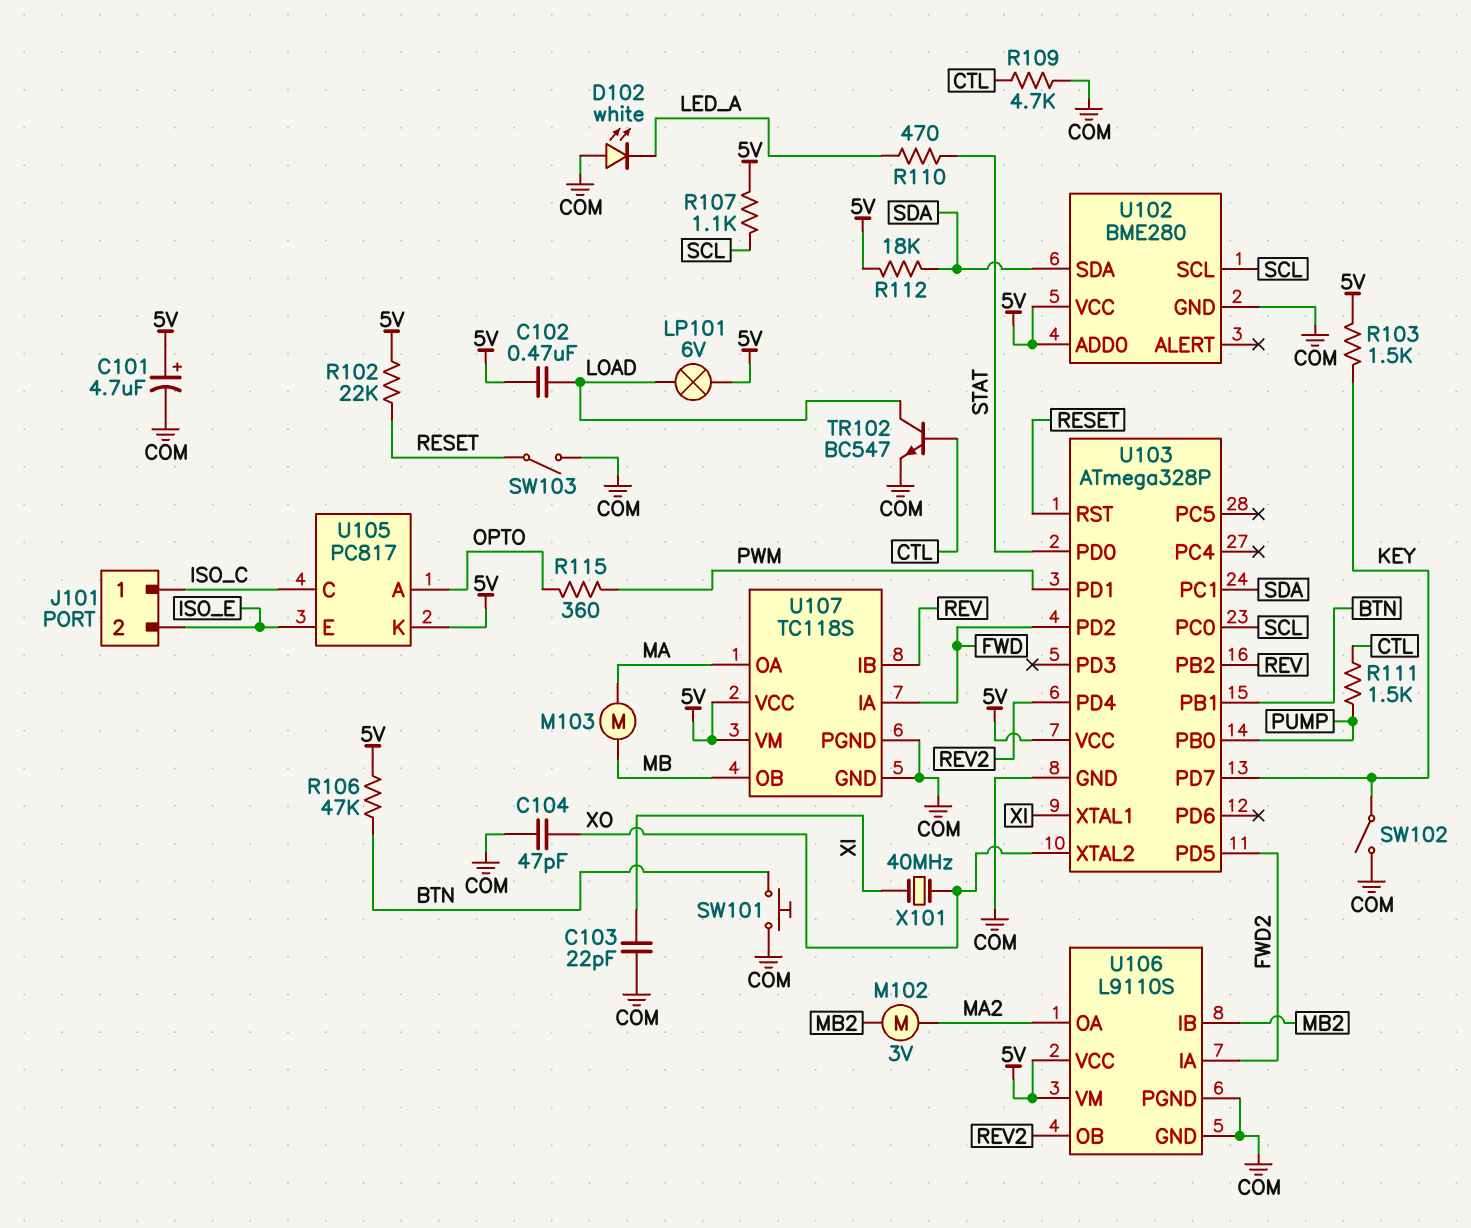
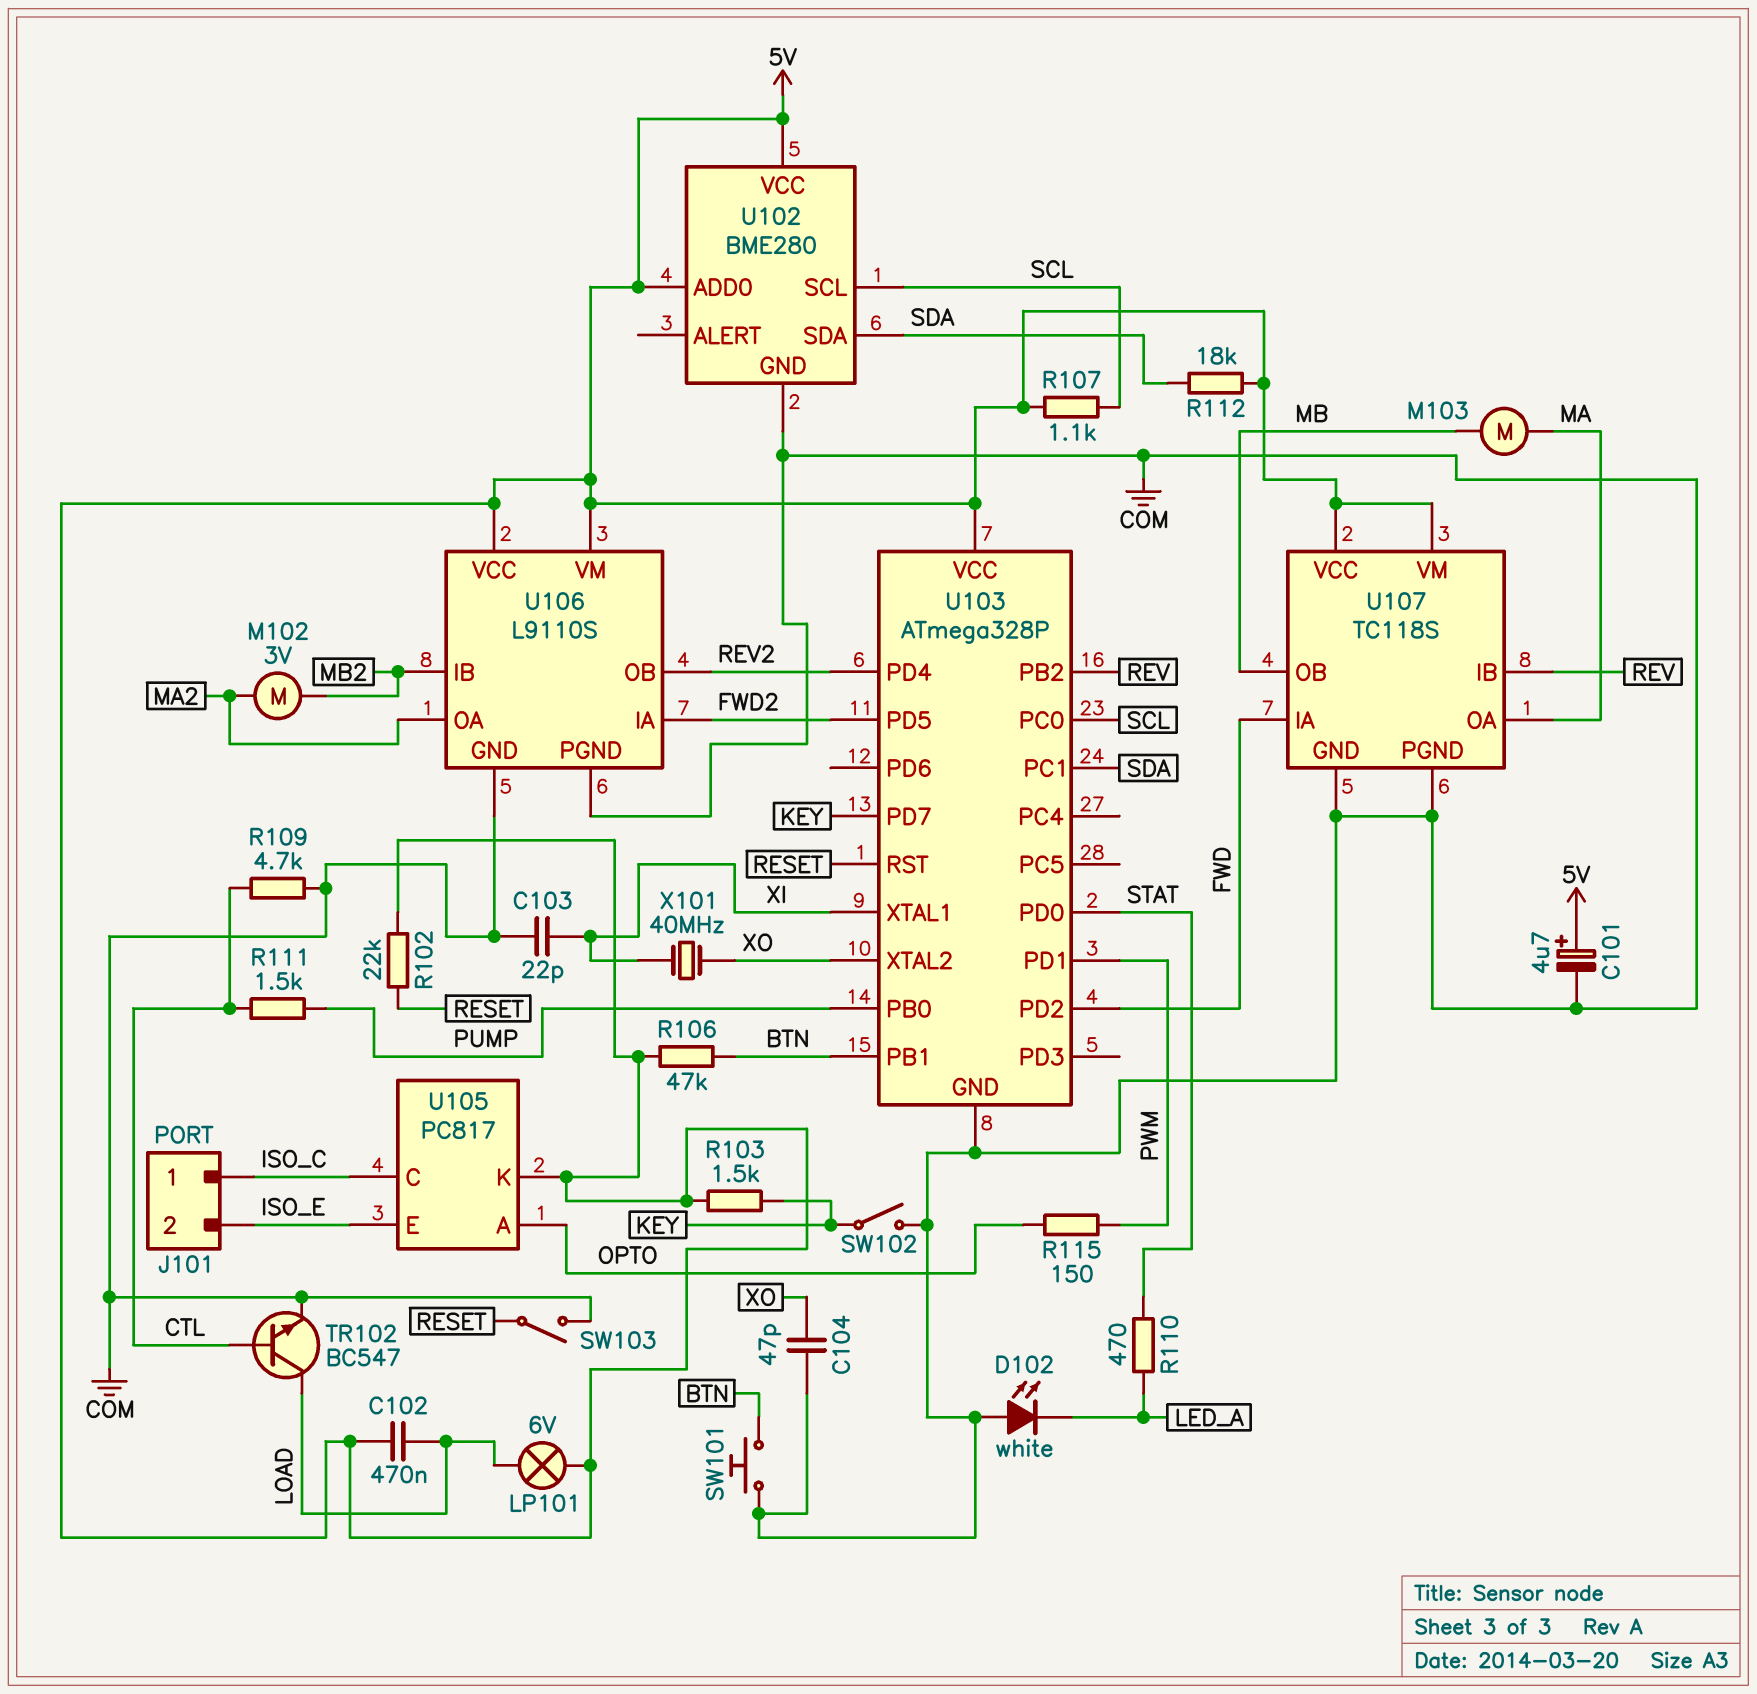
R115: 360 (OPTO, PWM) -> 150 (OPTO, PWM)

